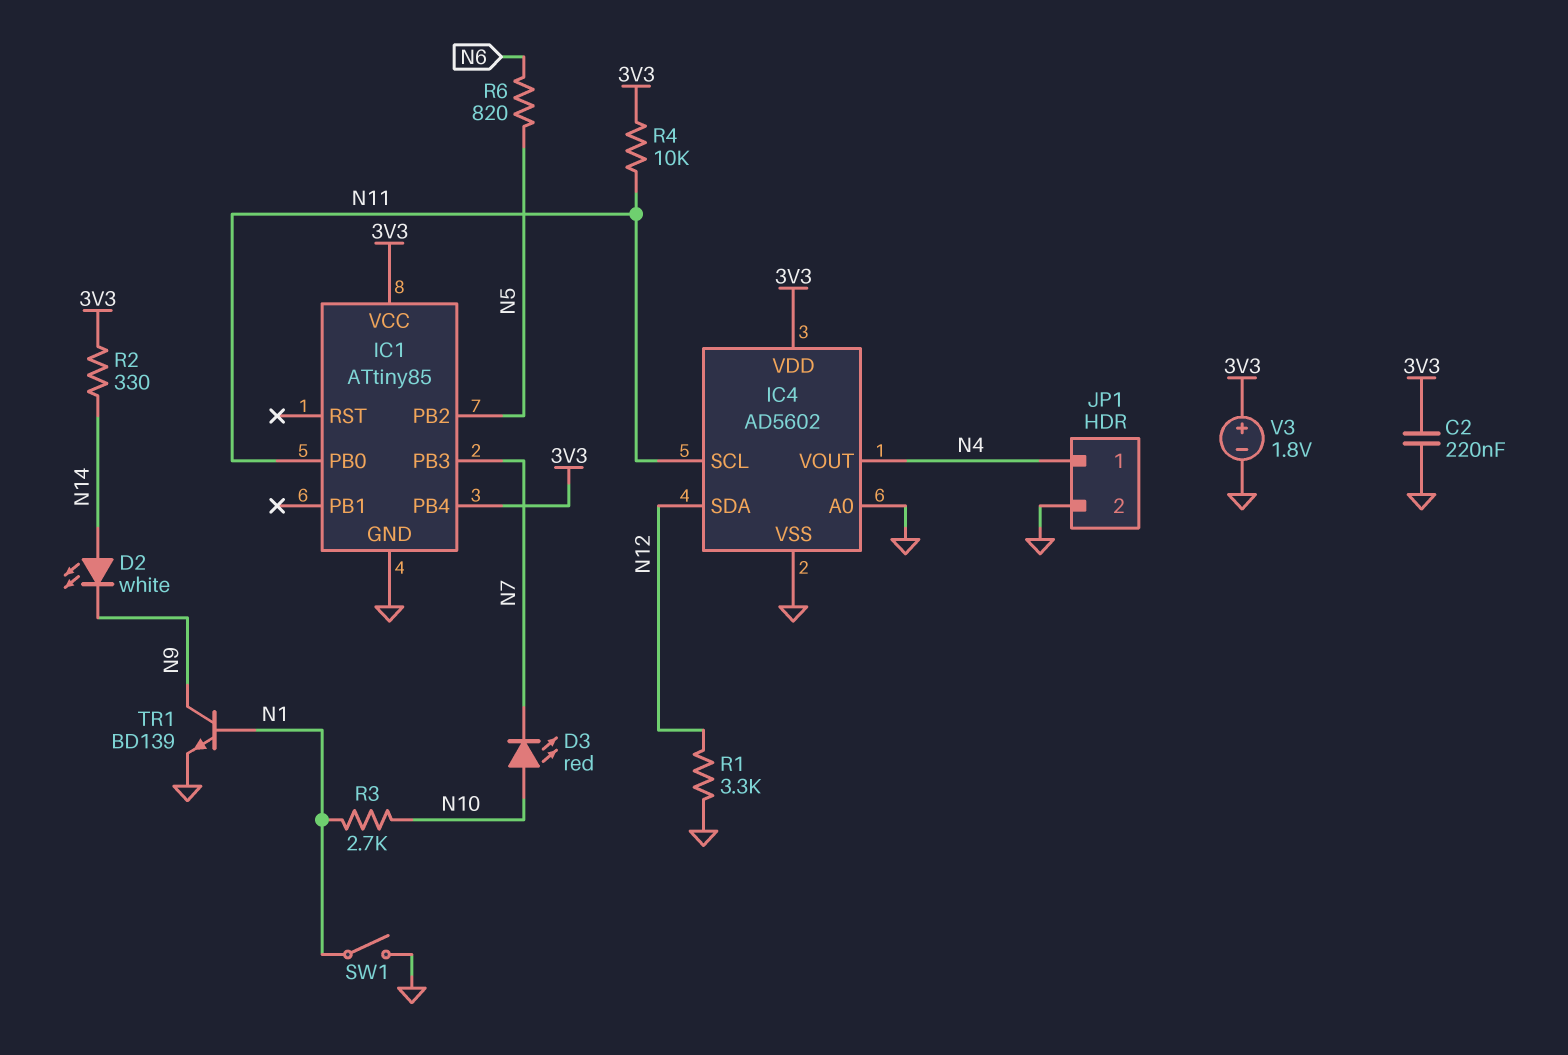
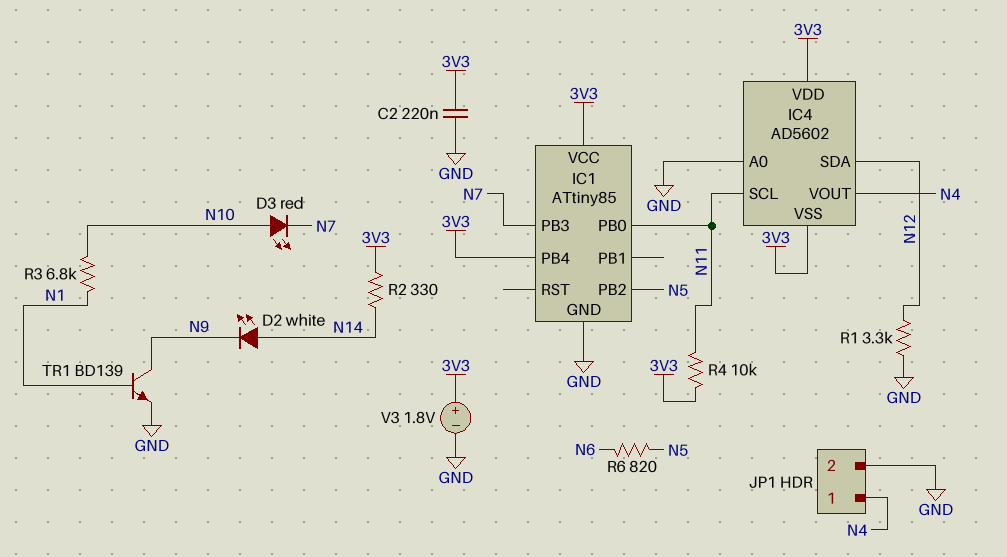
IC4 pin VSS: GND -> 3V3
R3: 2.7k (N1, N10) -> 6.8k (N1, N10)
SW1: switch (GND, N1) -> none

